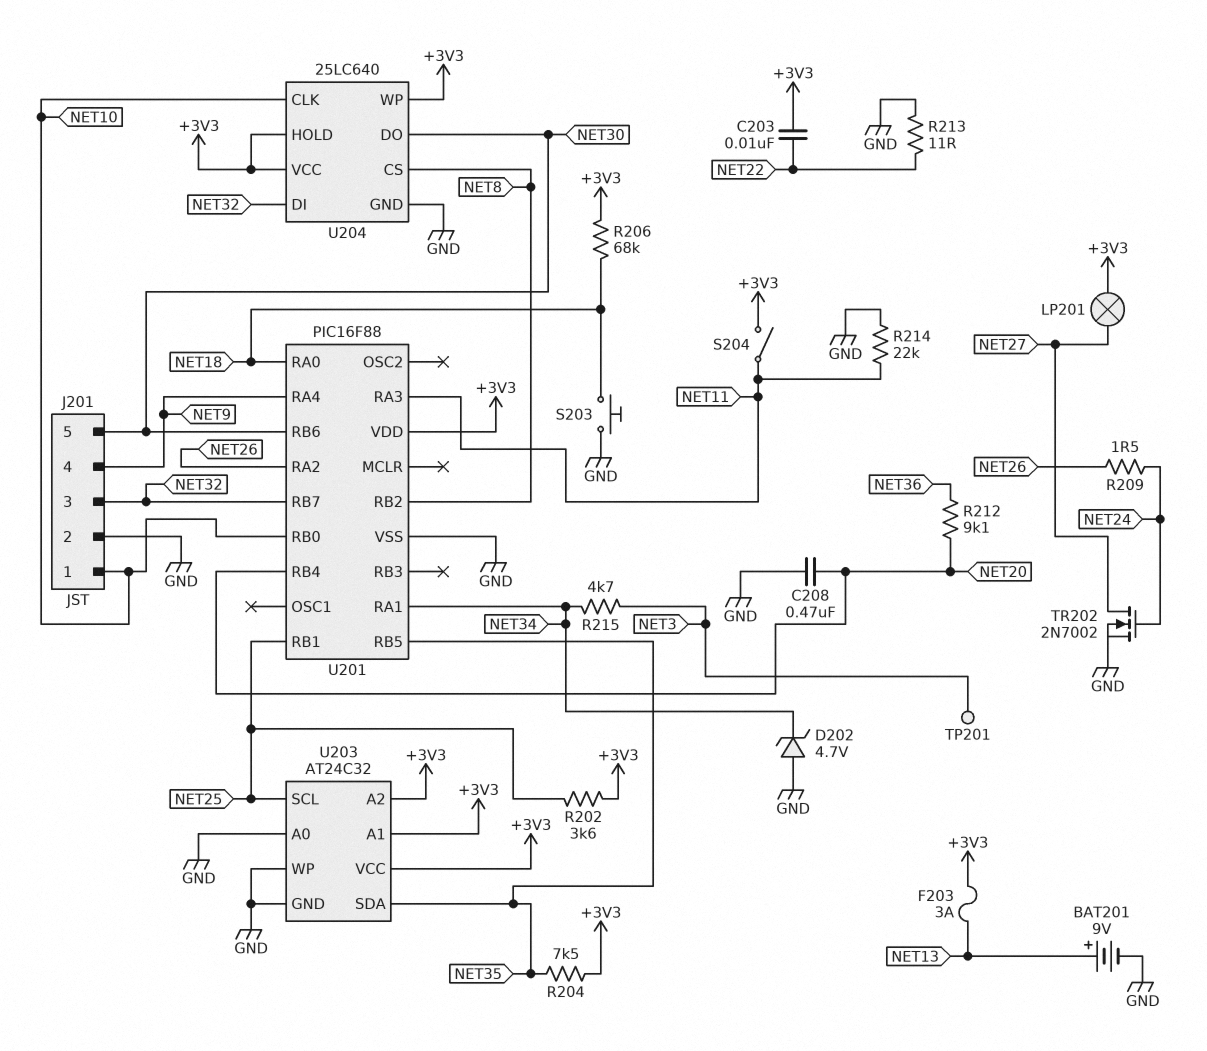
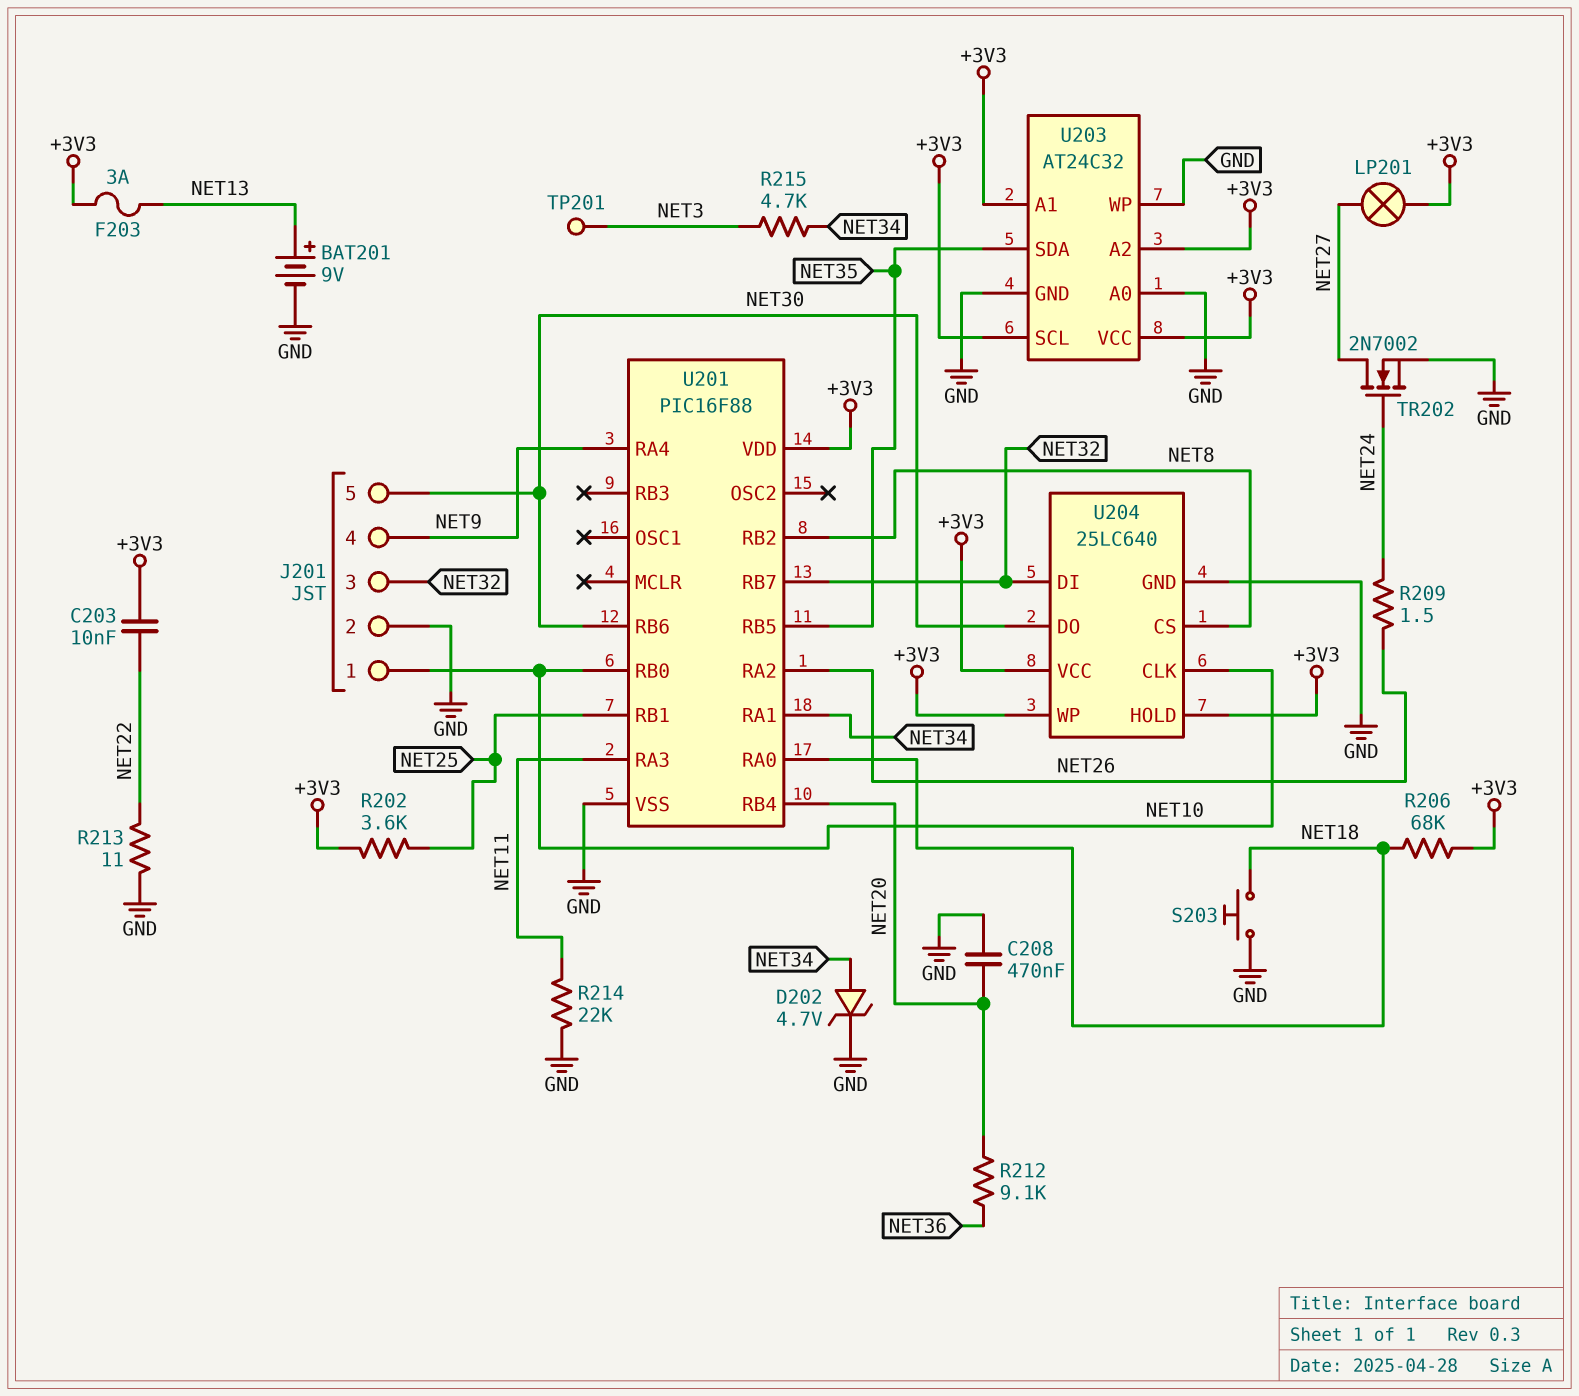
D202: zener 4.7V (A GND, K NET34) -> zener 4.7V (A NET34, K GND)
R204: 7.5k (+3V3, NET35) -> none
S204: switch (+3V3, NET11) -> none
U203 pin SCL: NET25 -> +3V3

